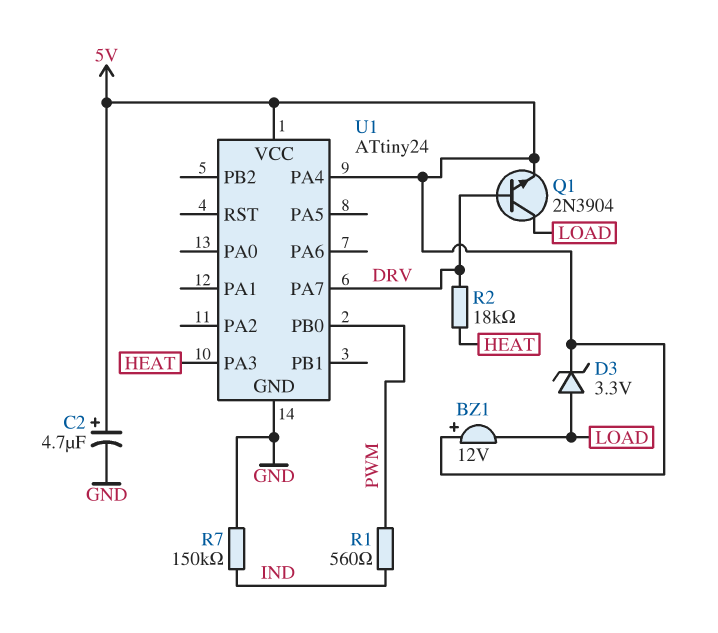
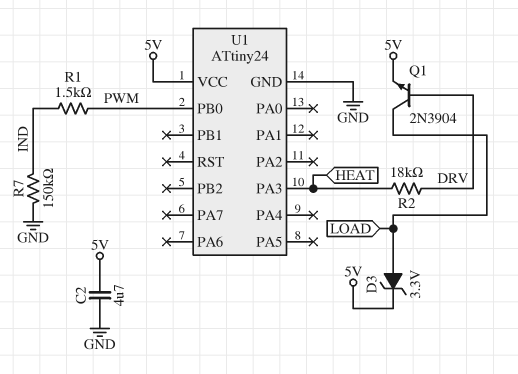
BZ1: buzzer 12V (plus 5V, minus LOAD) -> none
C2: 4.7uF (plus 5V, minus GND) -> 4.7uF (5V, GND)
R1: 560 (IND, PWM) -> 1.5k (IND, PWM)
U1 pin PA4: 5V -> none
U1 pin PA7: DRV -> none

